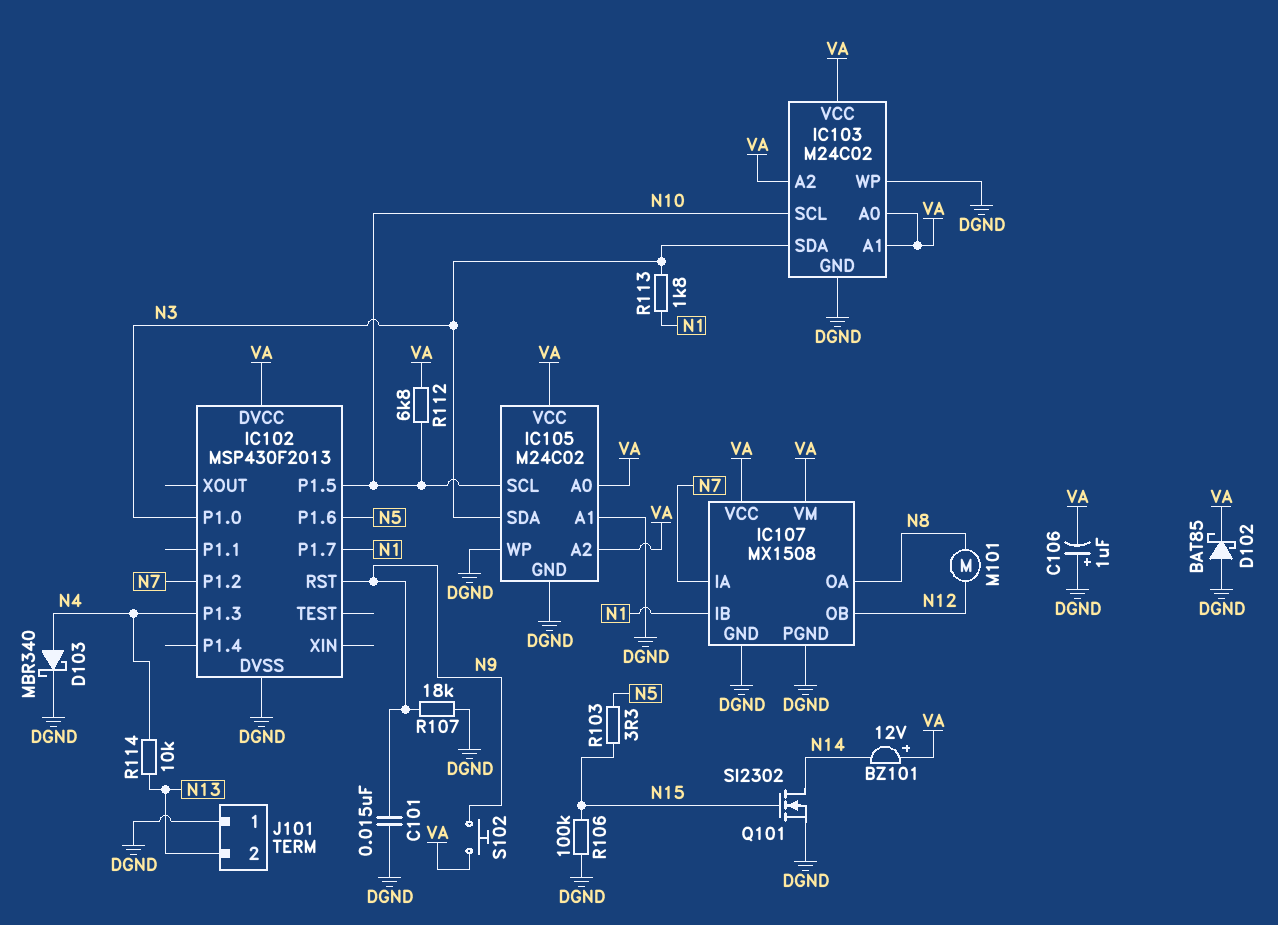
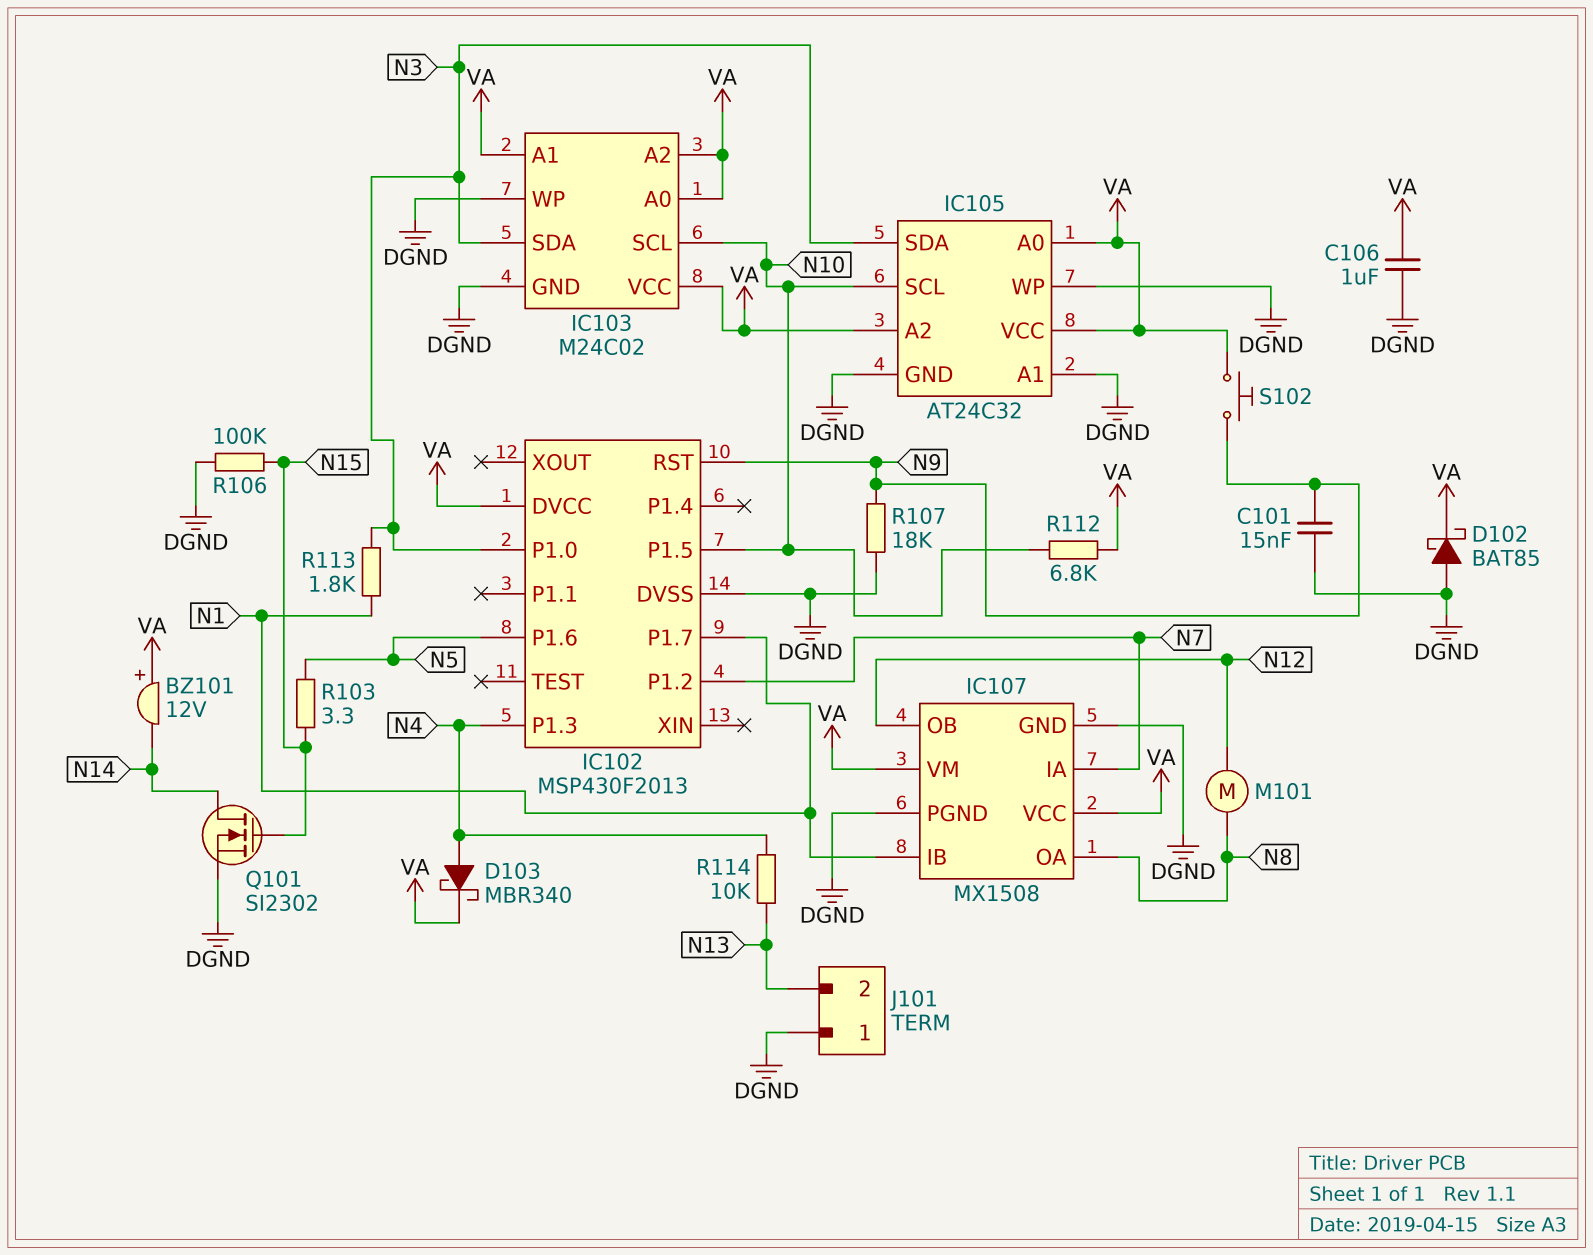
C106: 1uF (plus DGND, minus VA) -> 1uF (DGND, VA)
D103: schottky MBR340 (A N4, K DGND) -> schottky MBR340 (A N4, K VA)
IC105: M24C02 -> AT24C32

